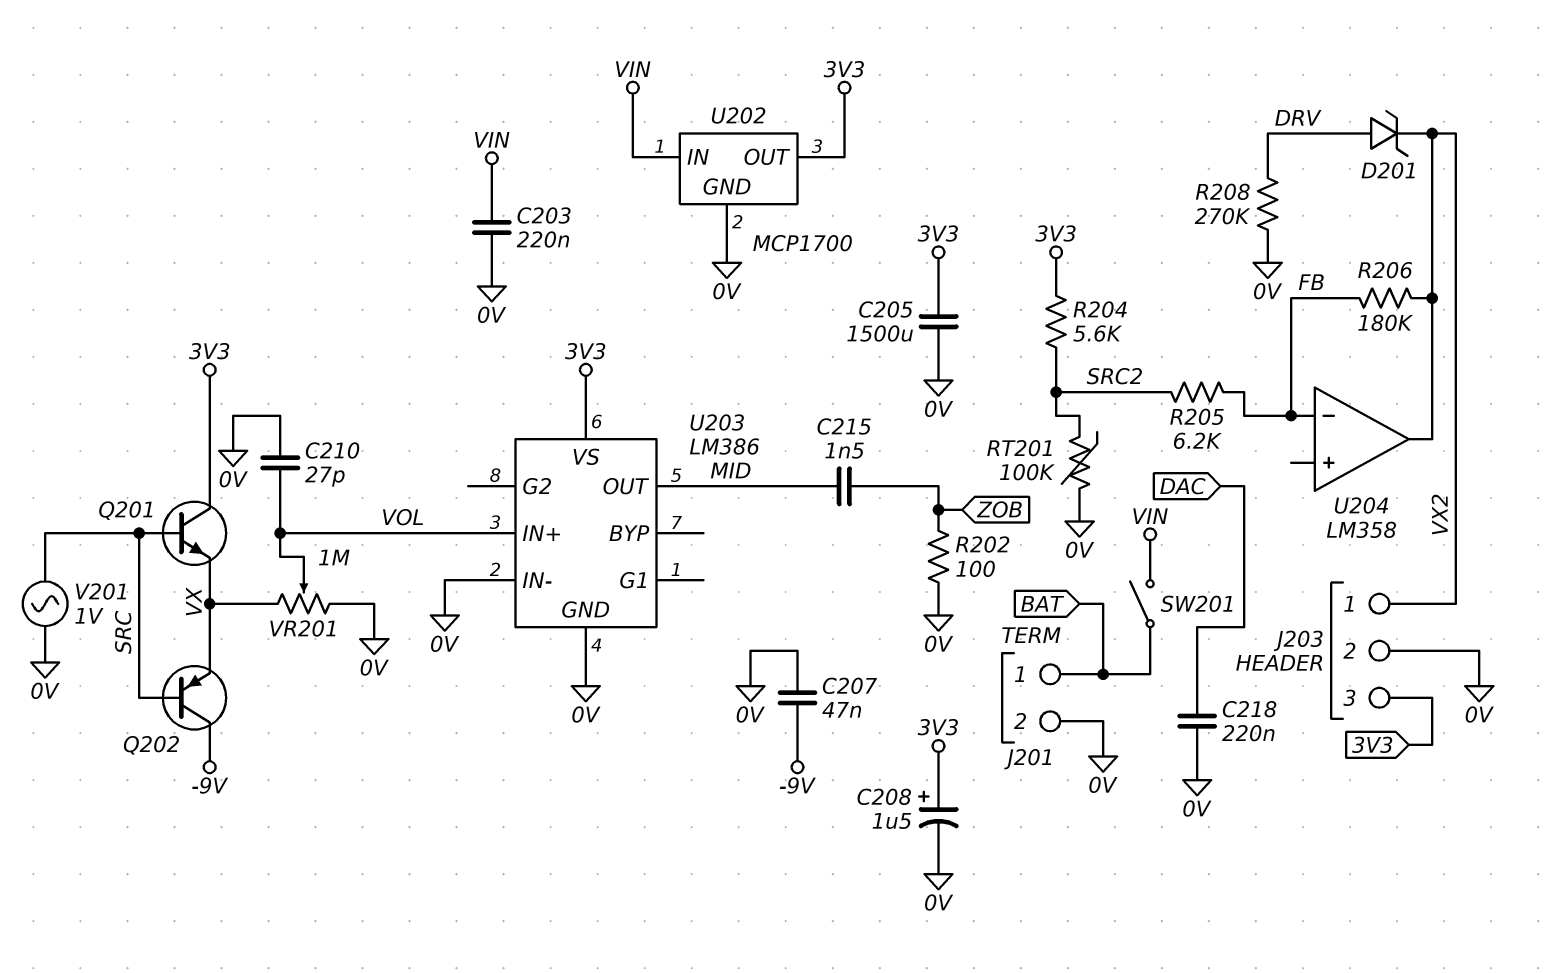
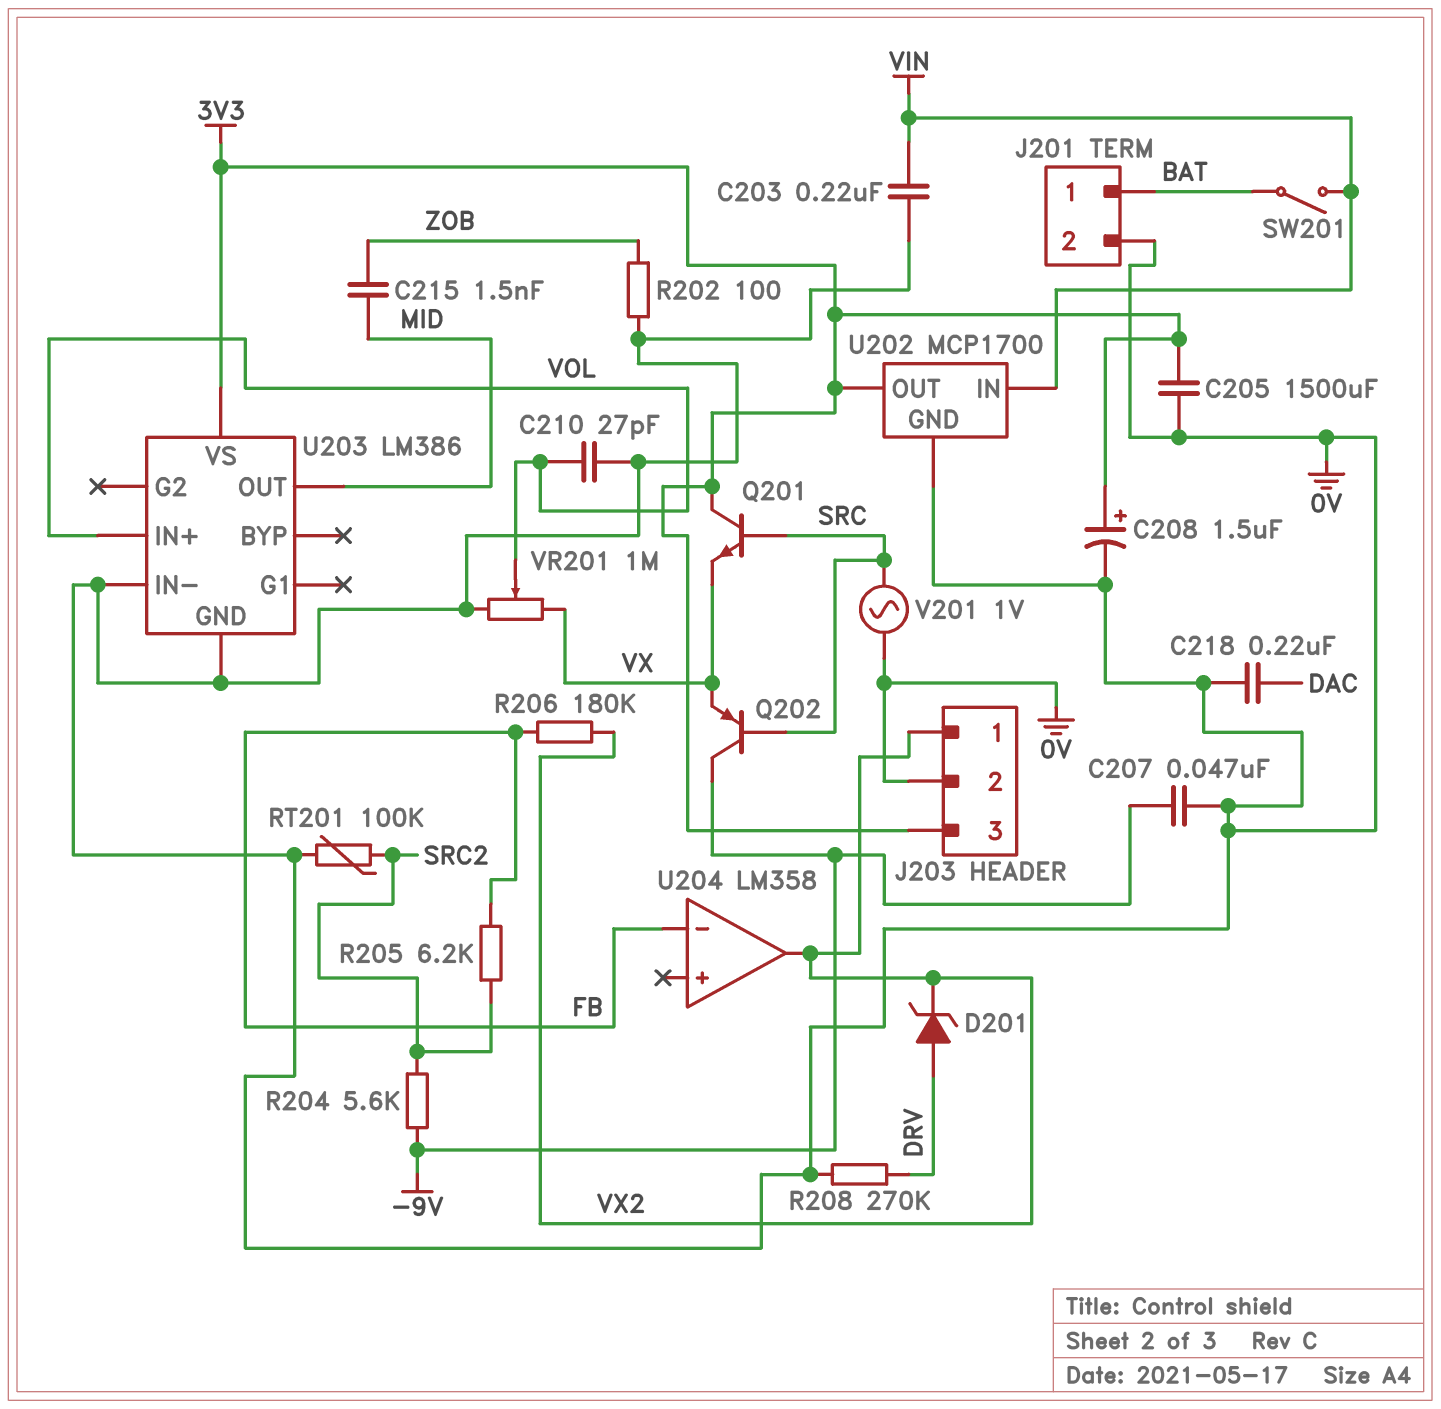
R204: 5.6k (3V3, SRC2) -> 5.6k (-9V, SRC2)

